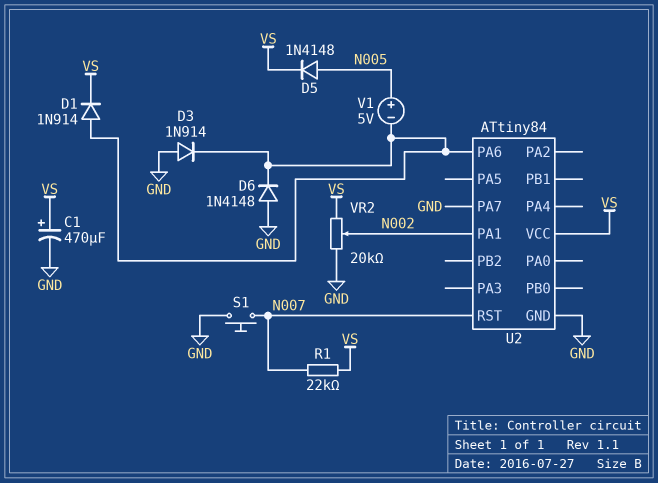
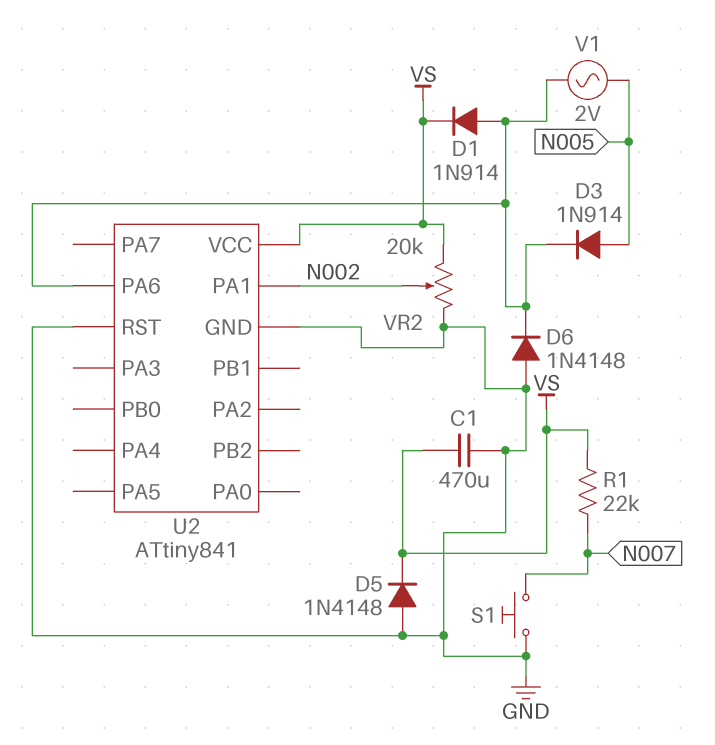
C1: 470uF (plus VS, minus GND) -> 470uF (GND, VS)
D3: diode 1N914 (A GND, K U2/PA6) -> diode 1N914 (A N005, K U2/PA6)
D5: diode 1N4148 (A N005, K VS) -> diode 1N4148 (A GND, K VS)
U2: ATtiny84 -> ATtiny841
U2 pin PA7: GND -> none
U2 pin RST: N007 -> GND
V1: 5V (plus N005, minus U2/PA6) -> AC 2V (N005, U2/PA6)

